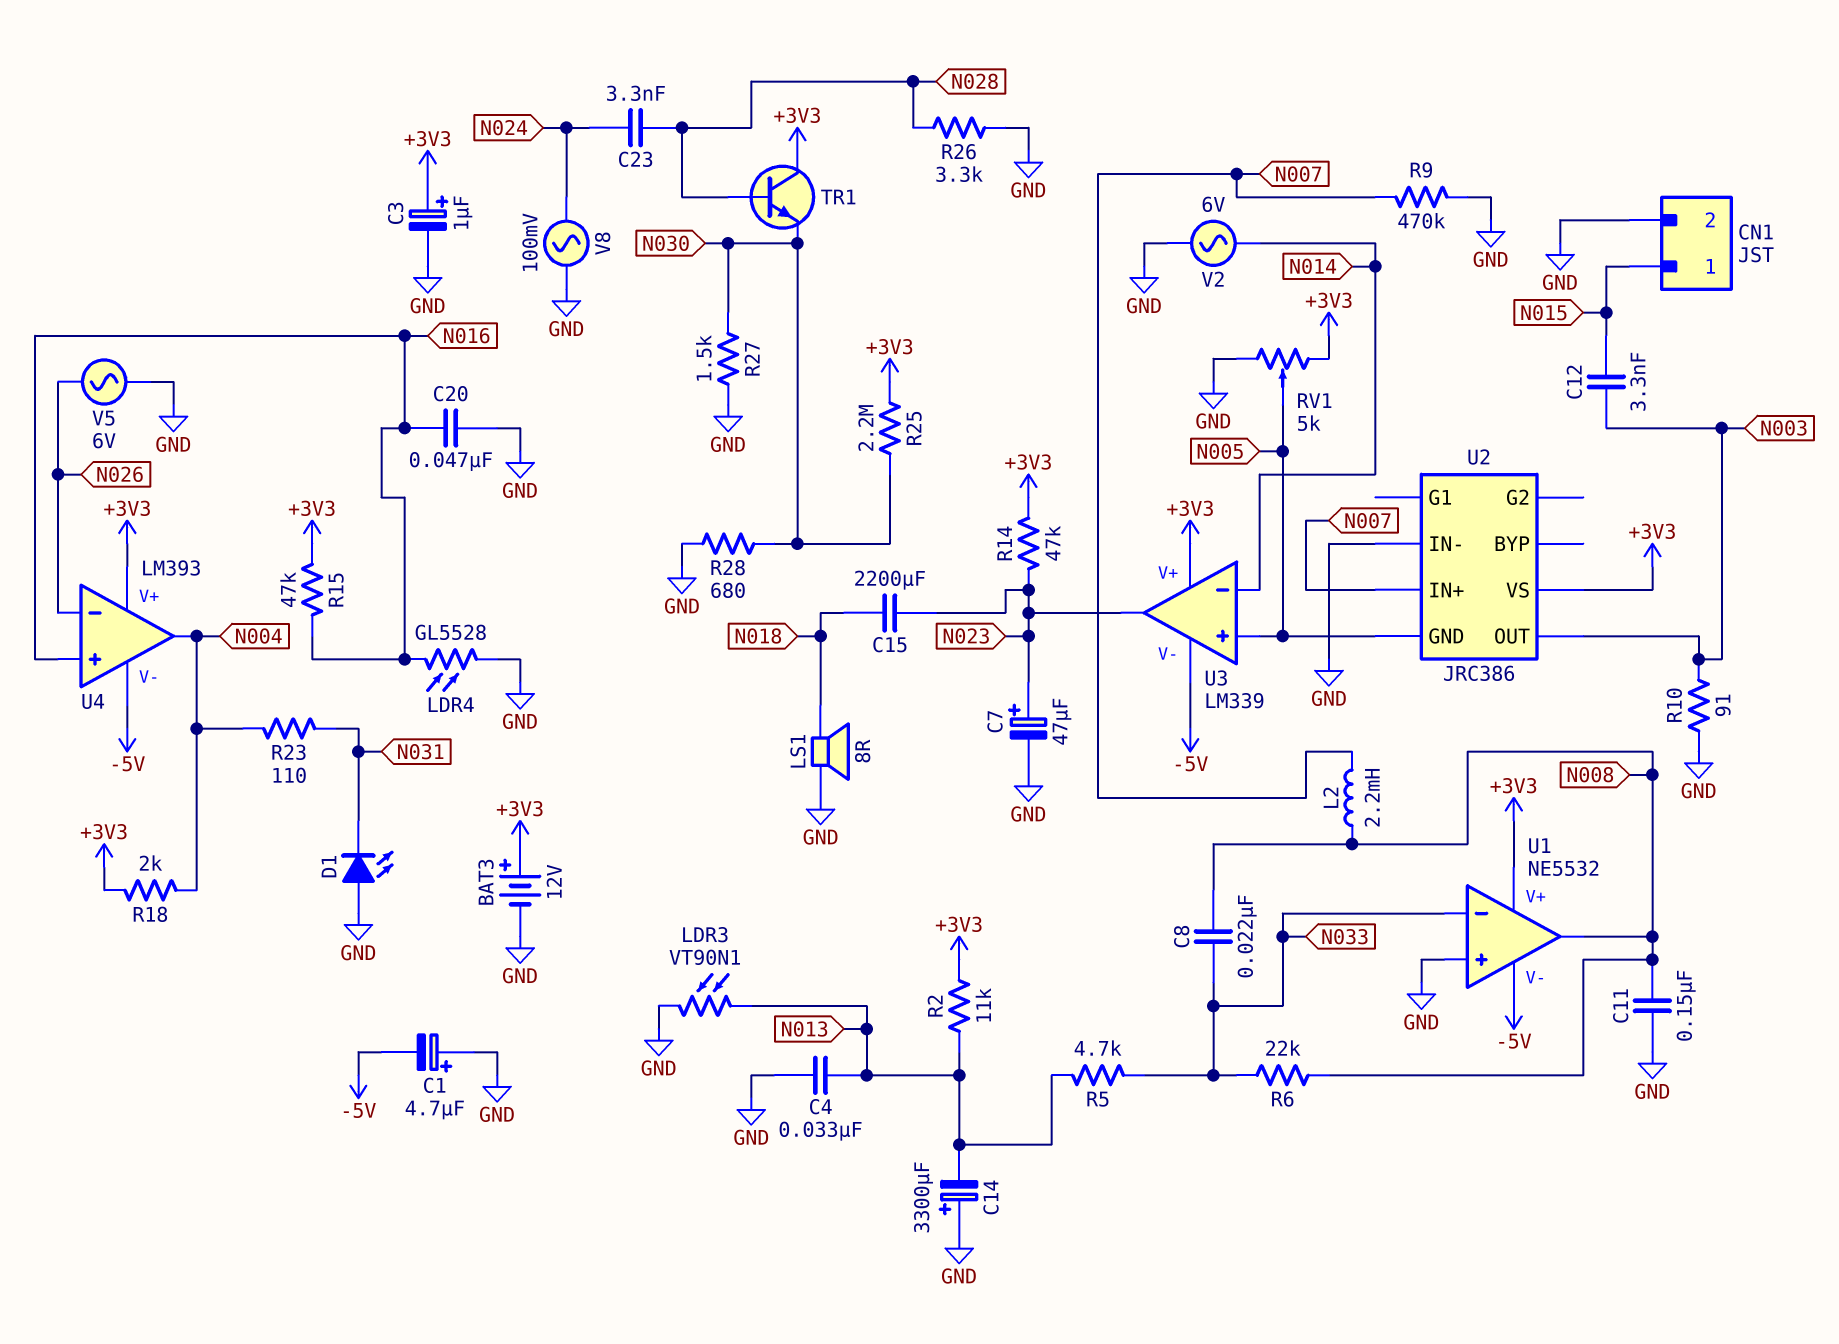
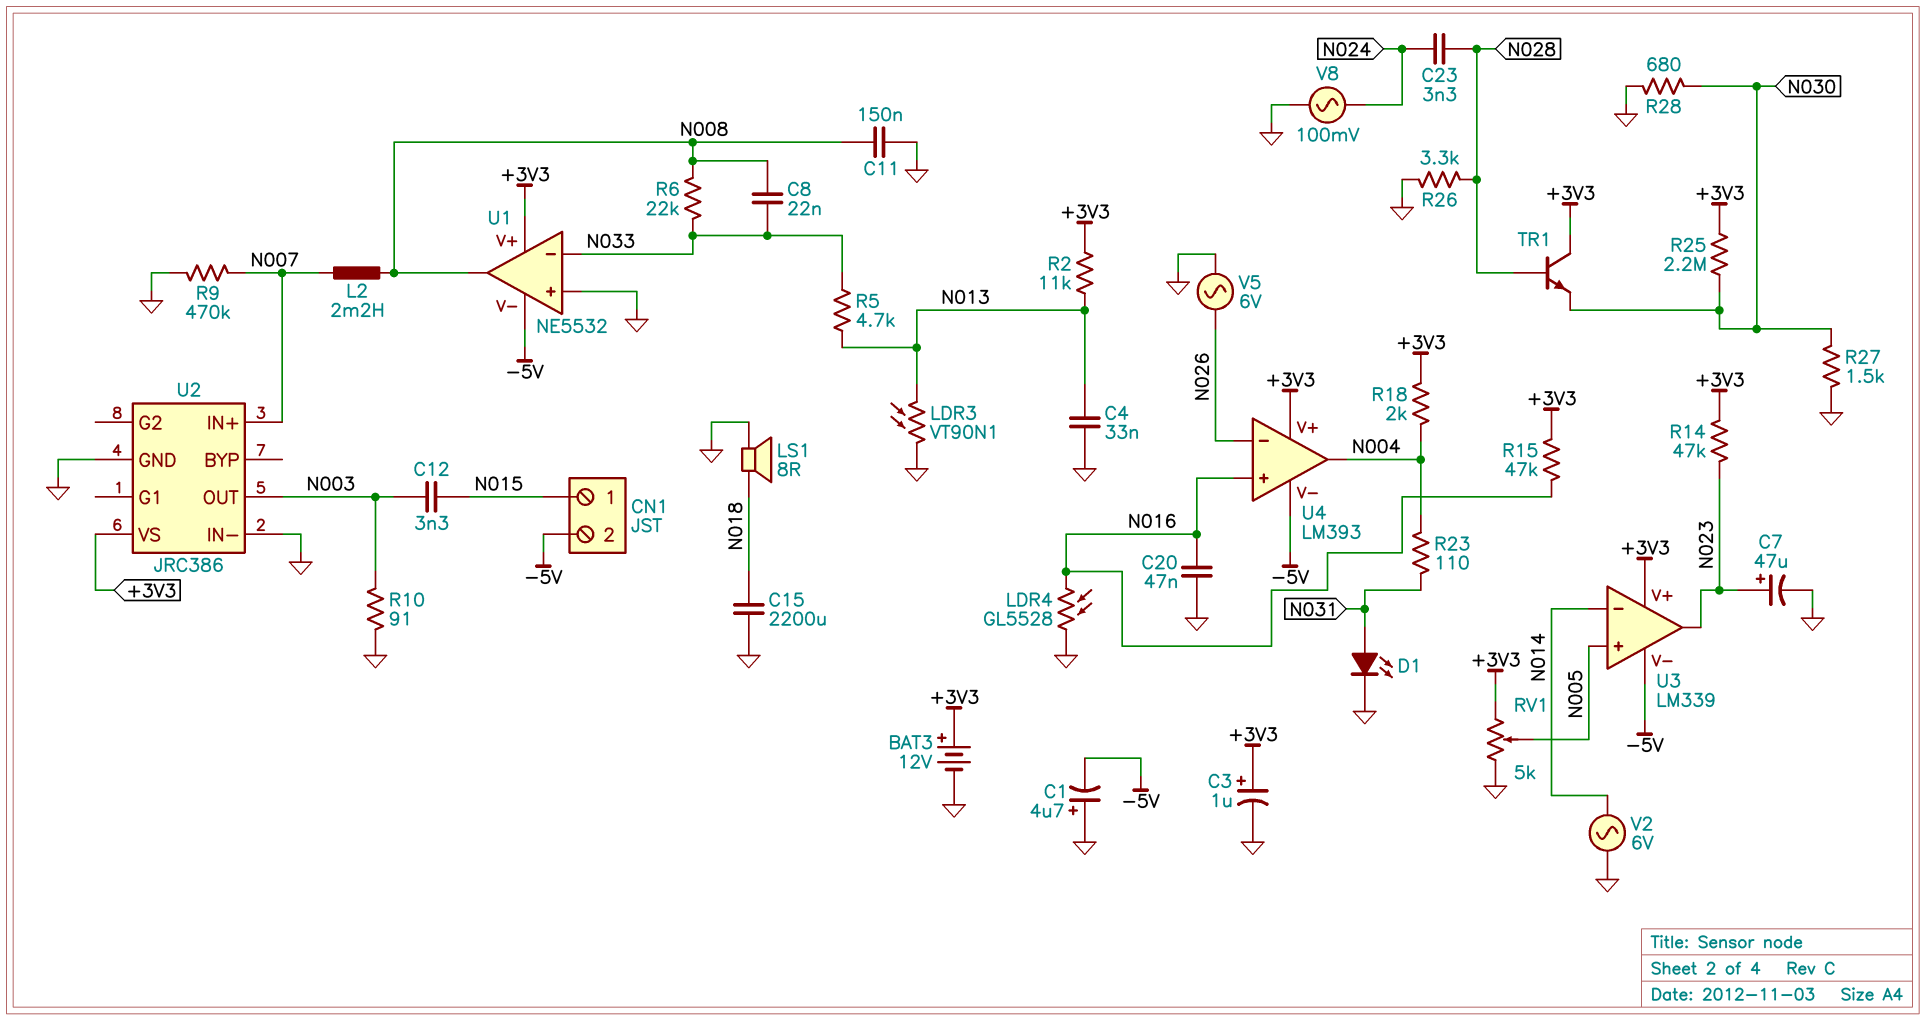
C14: 3300uF (plus GND, minus N013) -> none
C15: 2200uF (N018, N023) -> 2200uF (GND, N018)
CN1 pin 2: GND -> -5V
D1: LED (A GND, K N031) -> LED (A N031, K GND)
U2 pin GND: N005 -> GND

